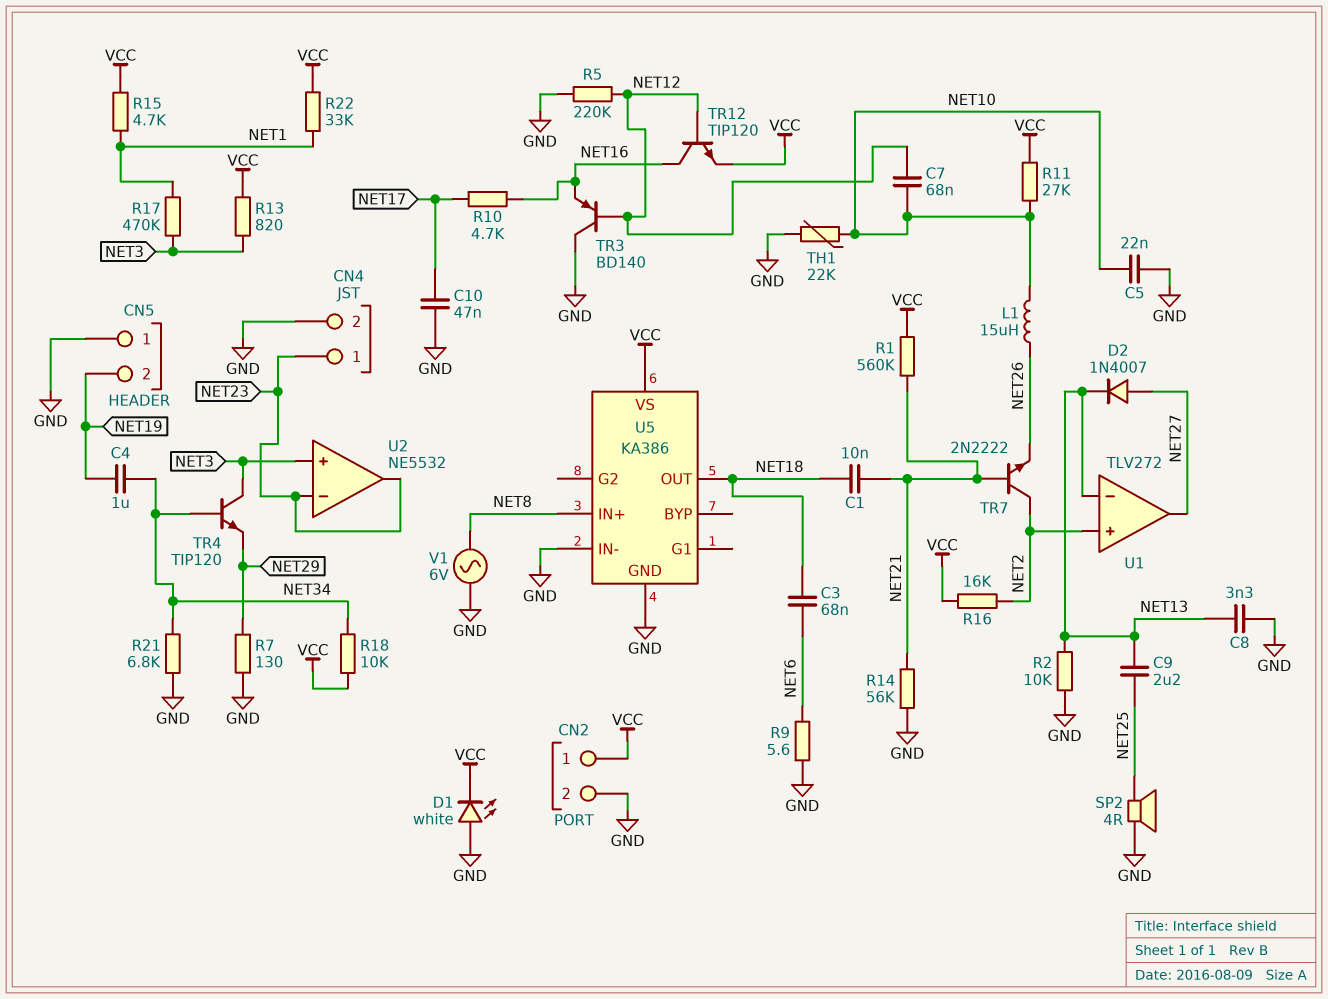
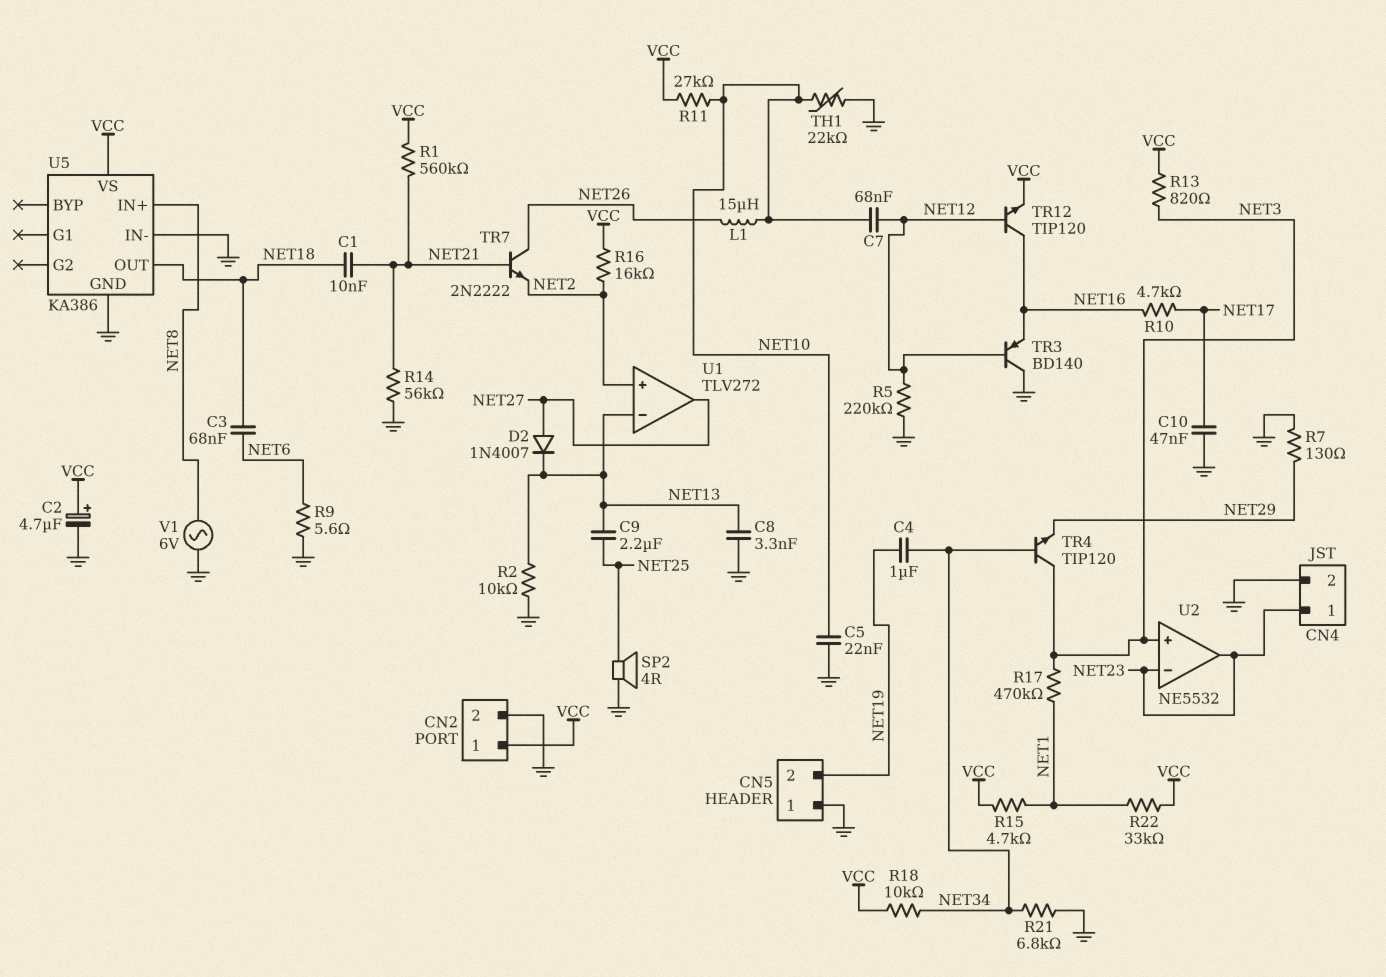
C2: none -> 4.7uF (plus VCC, minus GND)
D1: LED white (A GND, K VCC) -> none
TR7: NPN 2N2222 (B NET21, C NET2, E NET26) -> NPN 2N2222 (B NET21, C NET26, E NET2)

